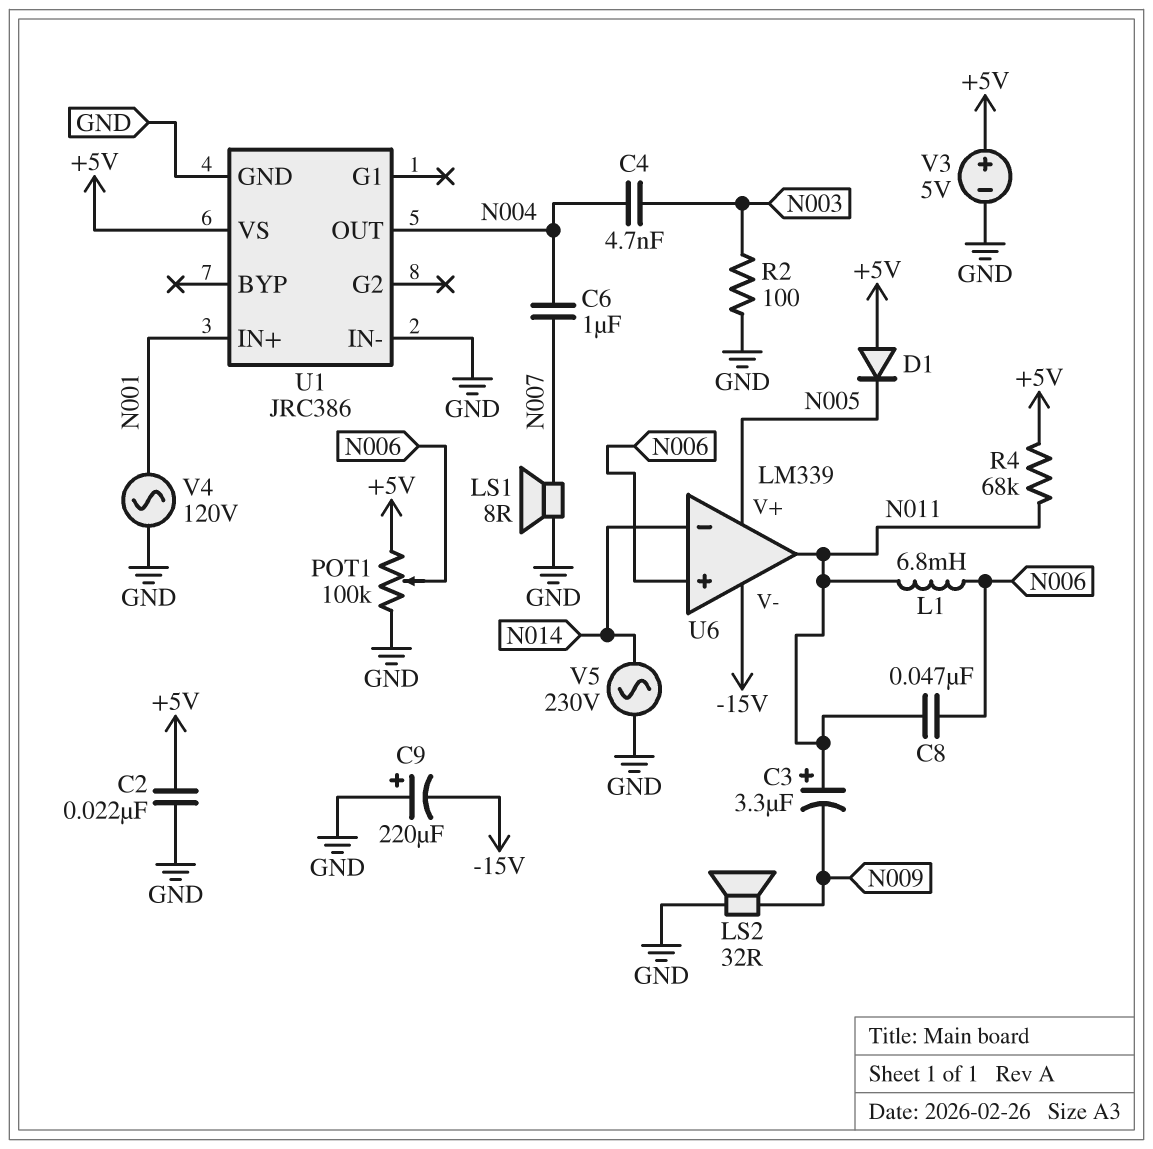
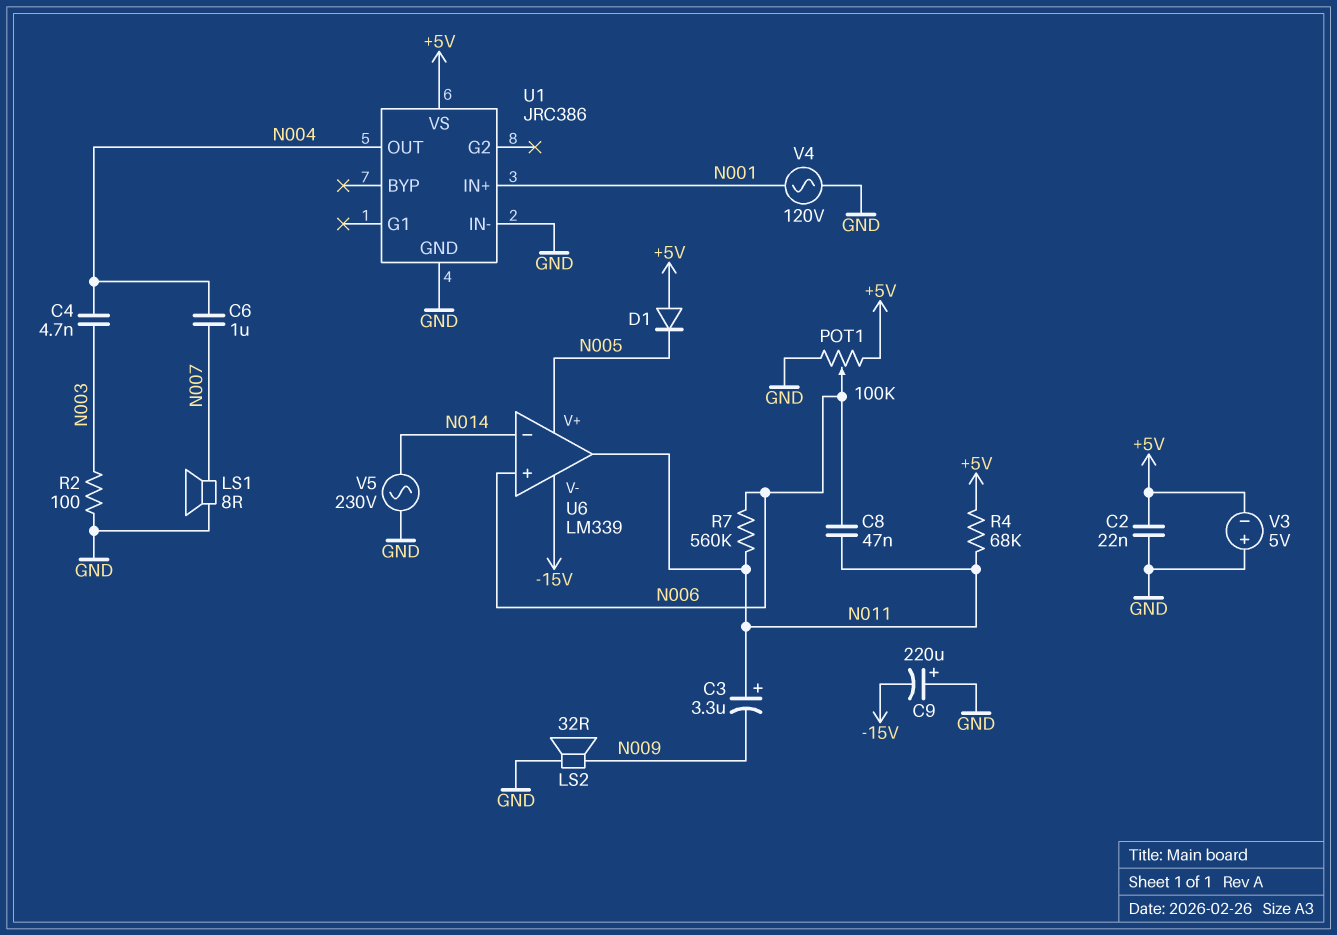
L1: 6.8mH (N006, N011) -> none
R7: none -> 560k (N006, N011)
V3: 5V (plus +5V, minus GND) -> 5V (plus GND, minus +5V)

